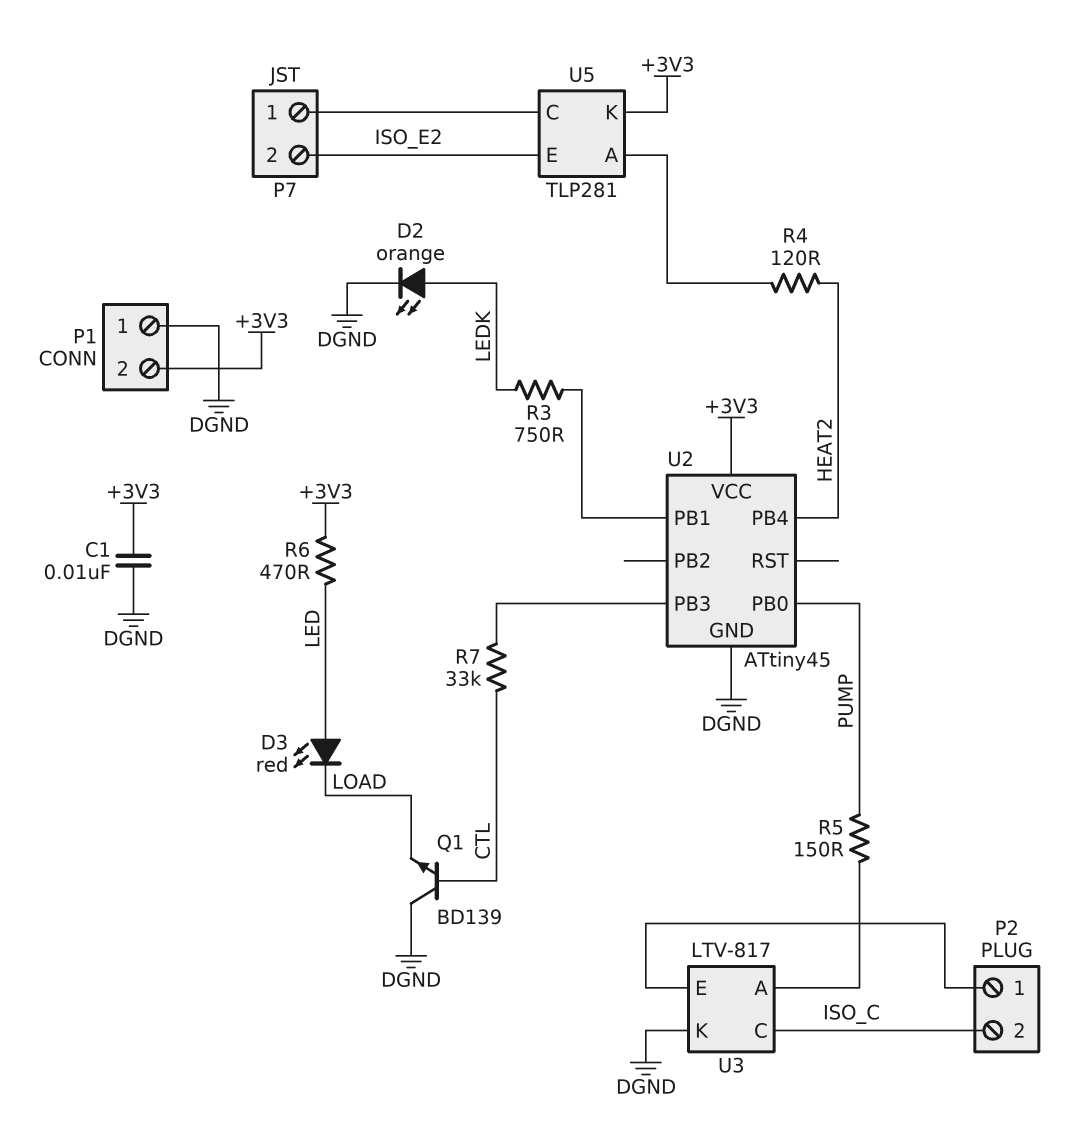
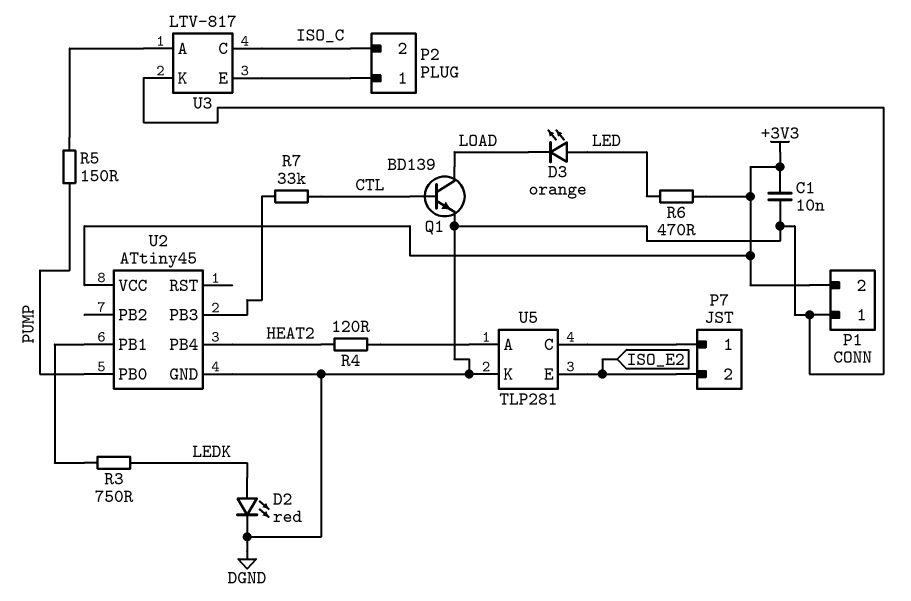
D2: LED orange (A LEDK, K DGND) -> LED red (A LEDK, K DGND)
D3: LED red (A LED, K LOAD) -> LED orange (A LED, K LOAD)
Q1: NPN BD139 (B CTL, C DGND, E LOAD) -> NPN BD139 (B CTL, C LOAD, E DGND)
U5 pin K: +3V3 -> DGND

